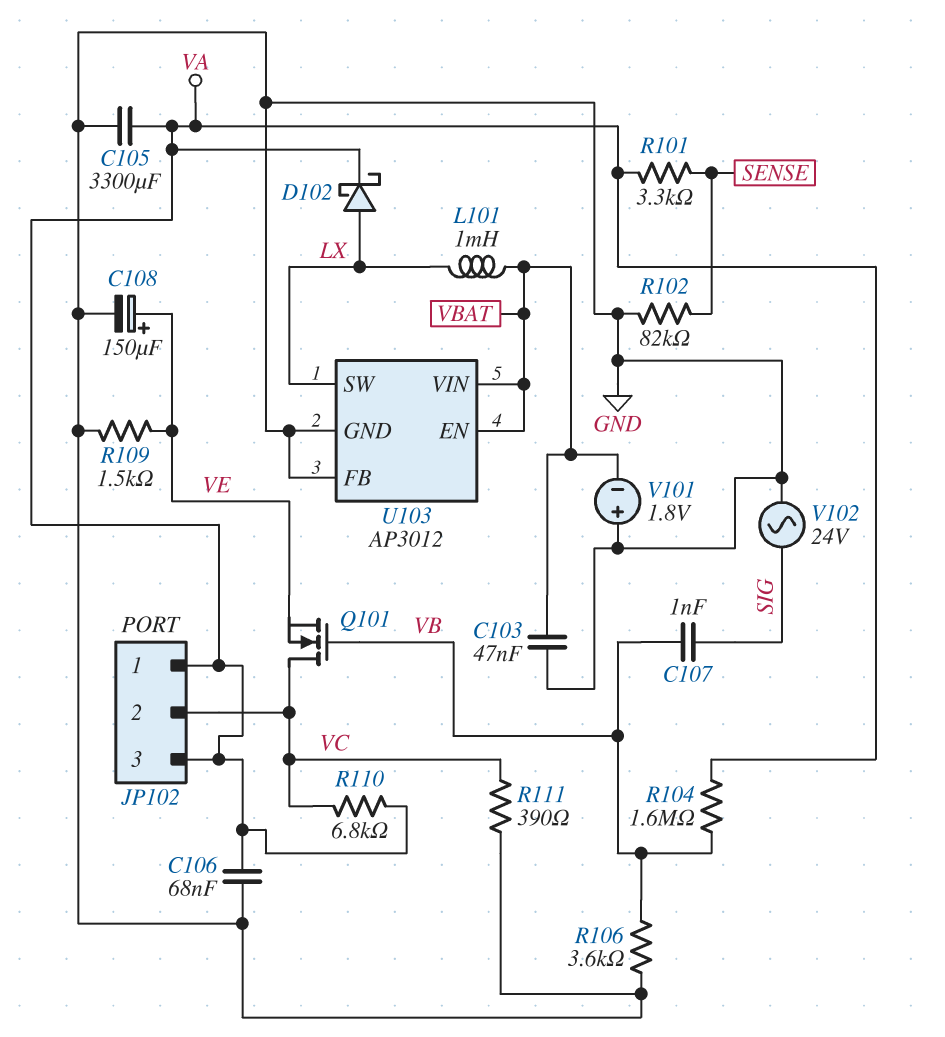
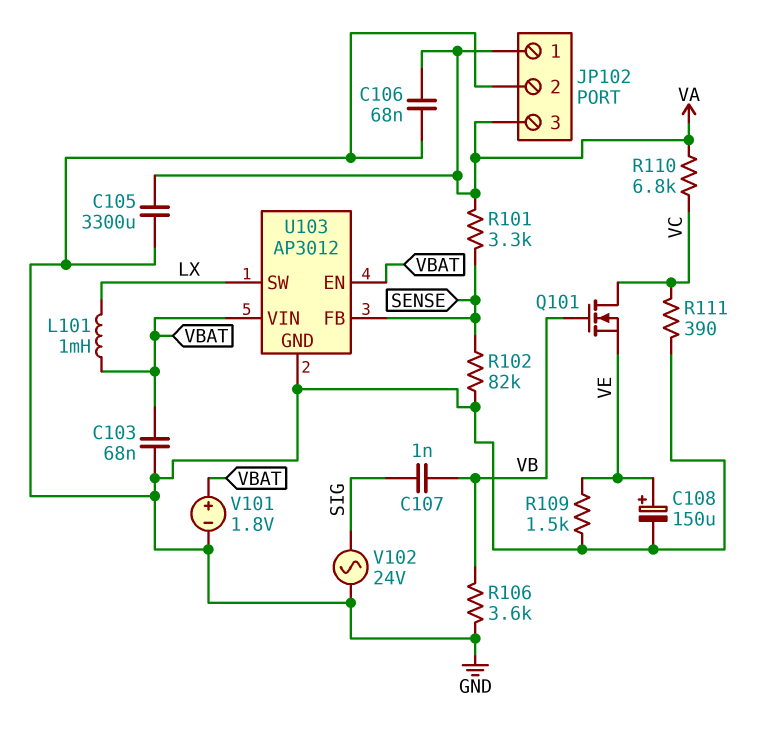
C103: 47nF (GND, VBAT) -> 68nF (GND, VBAT)
D102: schottky (A LX, K VA) -> none
JP102 pin 2: VC -> GND
R104: 1.6M (VA, VB) -> none
U103 pin FB: GND -> SENSE
V101: 1.8V (plus GND, minus VBAT) -> 1.8V (plus VBAT, minus GND)

